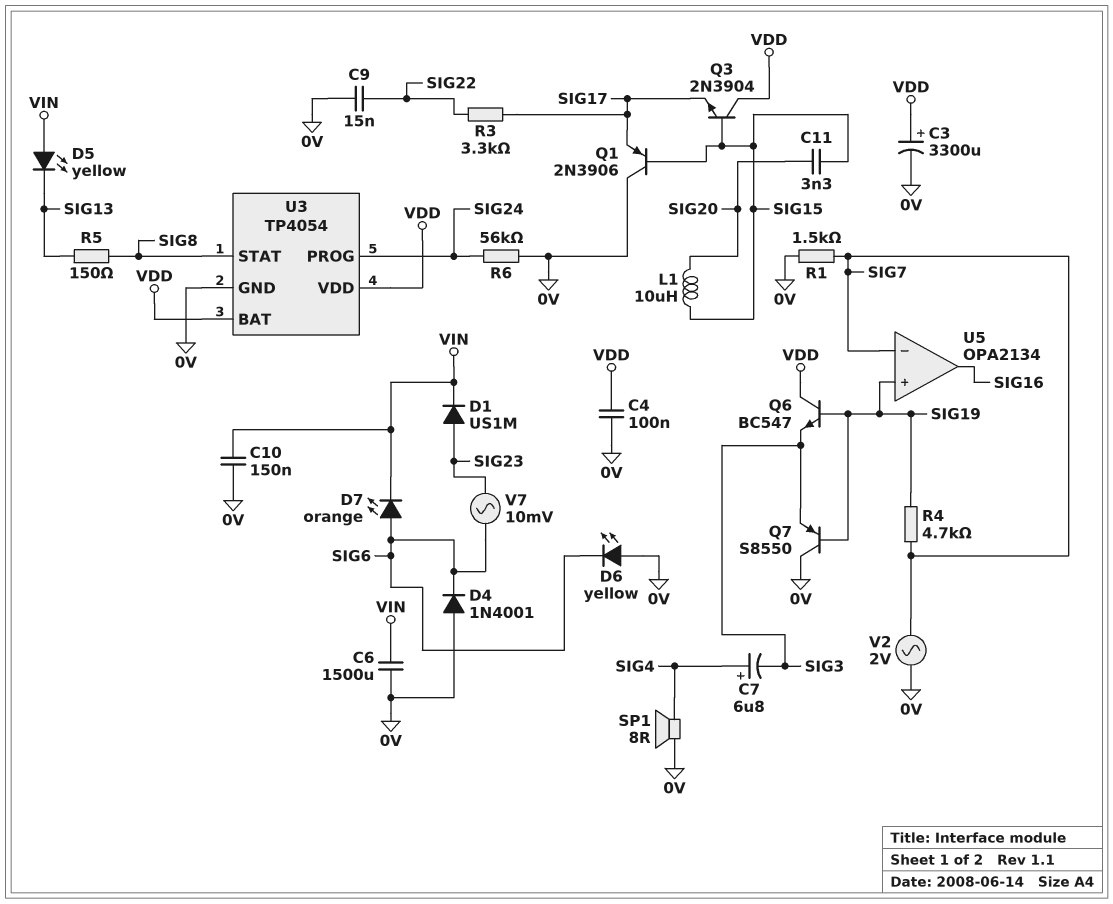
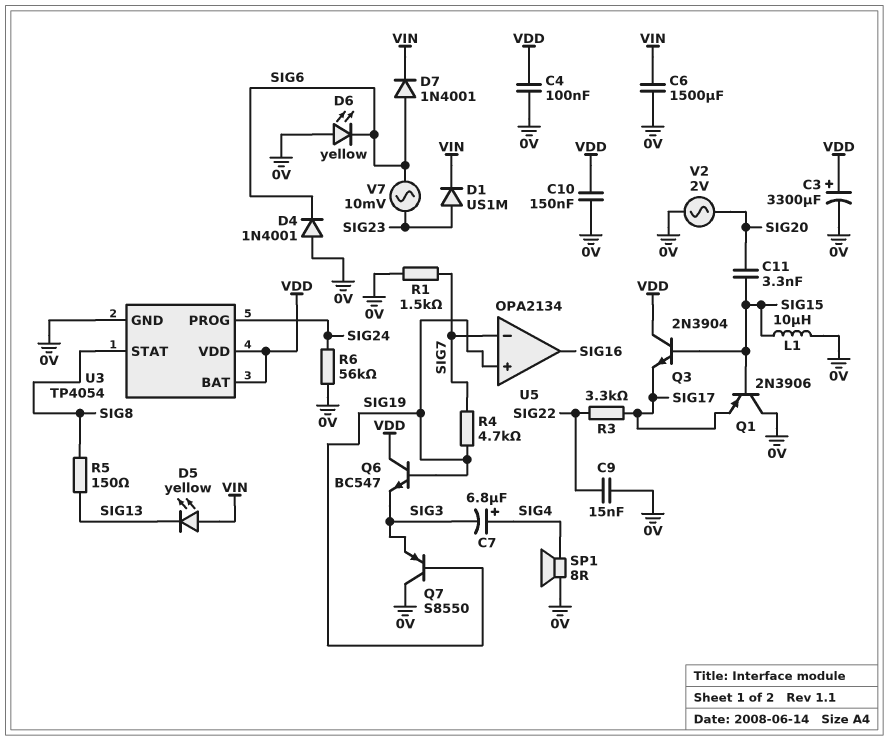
C10: 150nF (0V, VIN) -> 150nF (0V, VDD)
D7: LED orange (A SIG6, K VIN) -> diode 1N4001 (A SIG6, K VIN)
L1: 10uH (SIG15, SIG20) -> 10uH (0V, SIG15)
V2: AC 2V (0V, SIG7) -> AC 2V (0V, SIG20)

